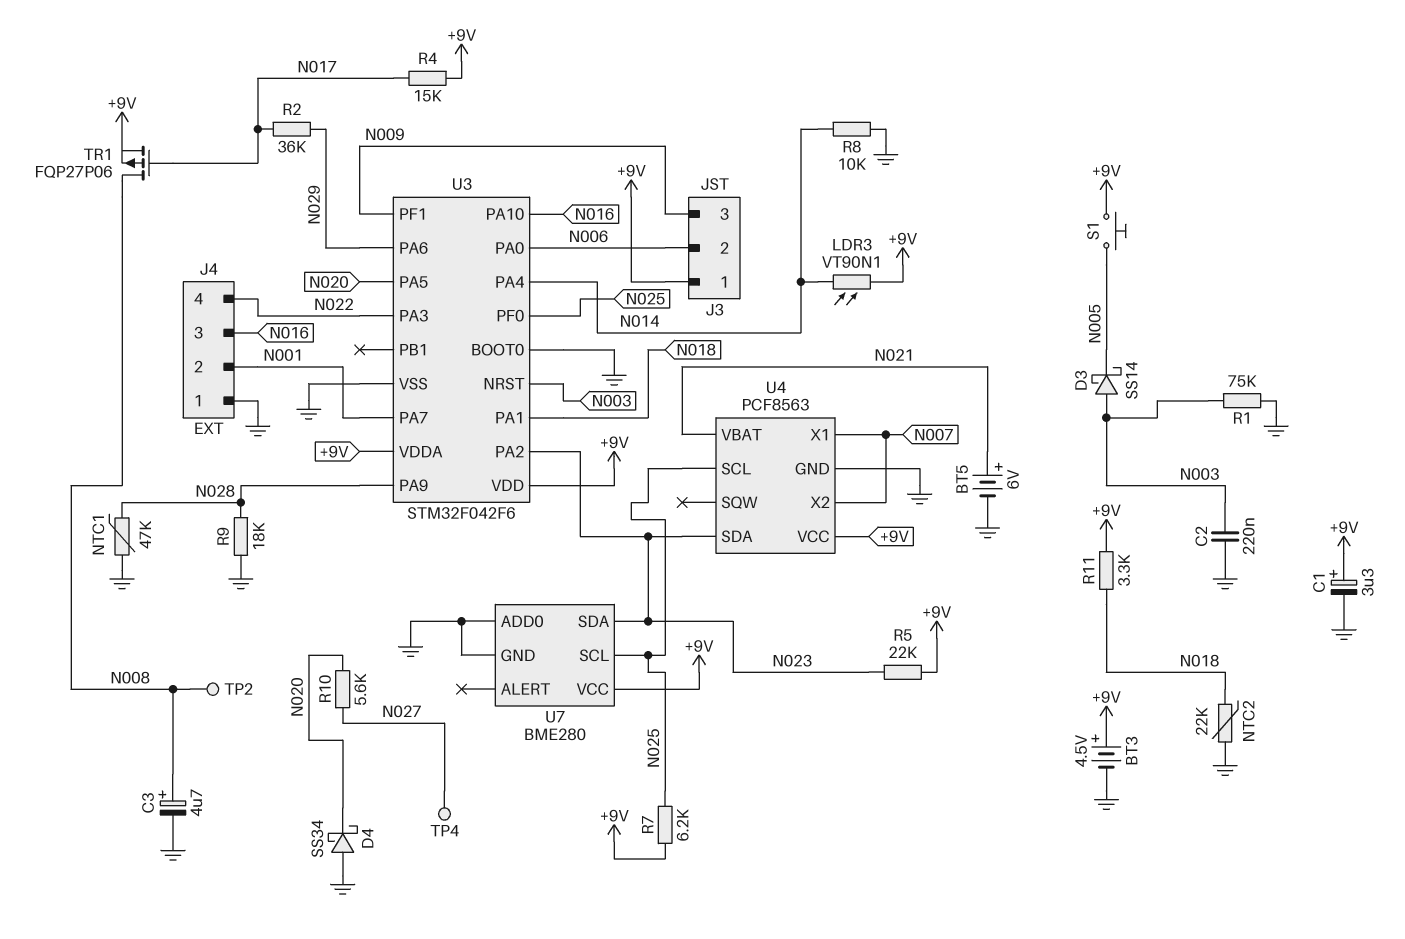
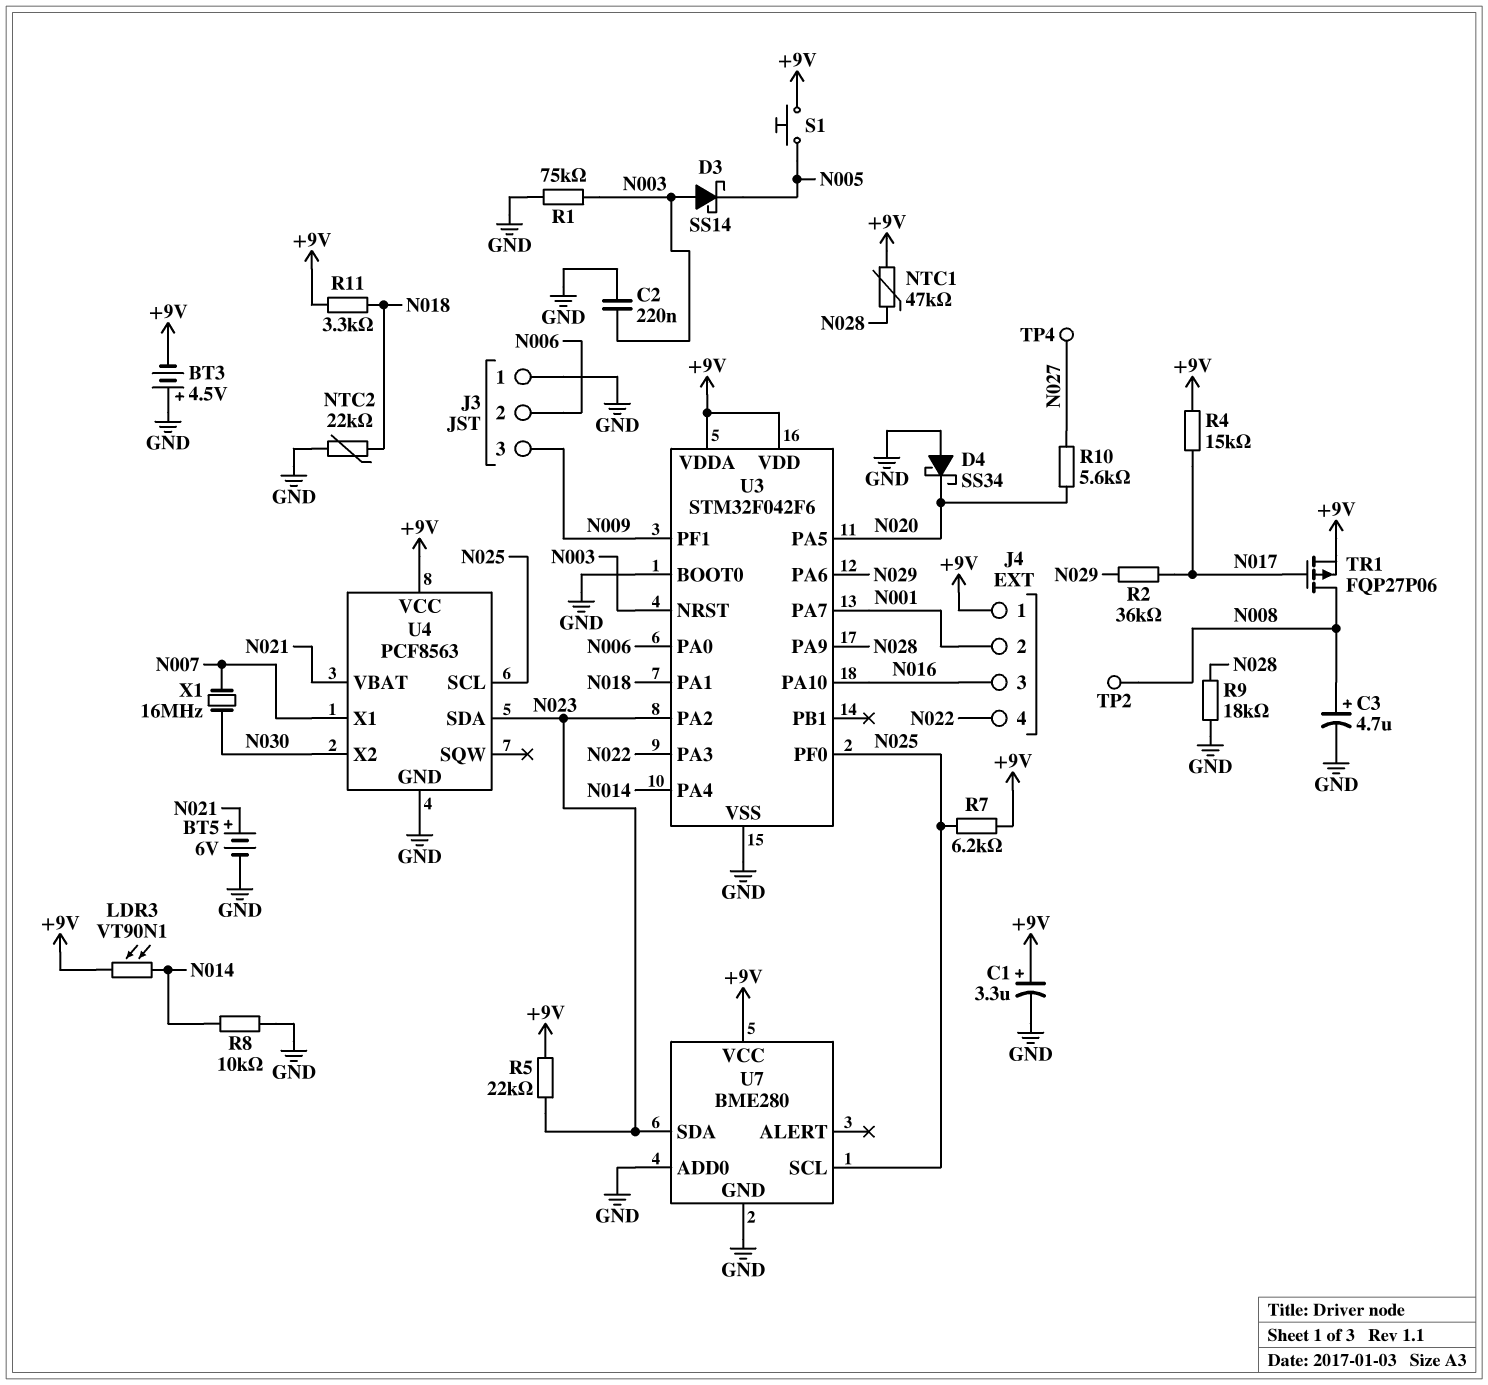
BT3: 4.5V (plus +9V, minus GND) -> 4.5V (plus GND, minus +9V)
J3 pin 1: +9V -> GND
J4 pin 1: GND -> +9V
NTC1: 47k (GND, N028) -> 47k (+9V, N028)
U4 pin X2: N007 -> N030
X1: none -> 16MHz (N007, N030)

